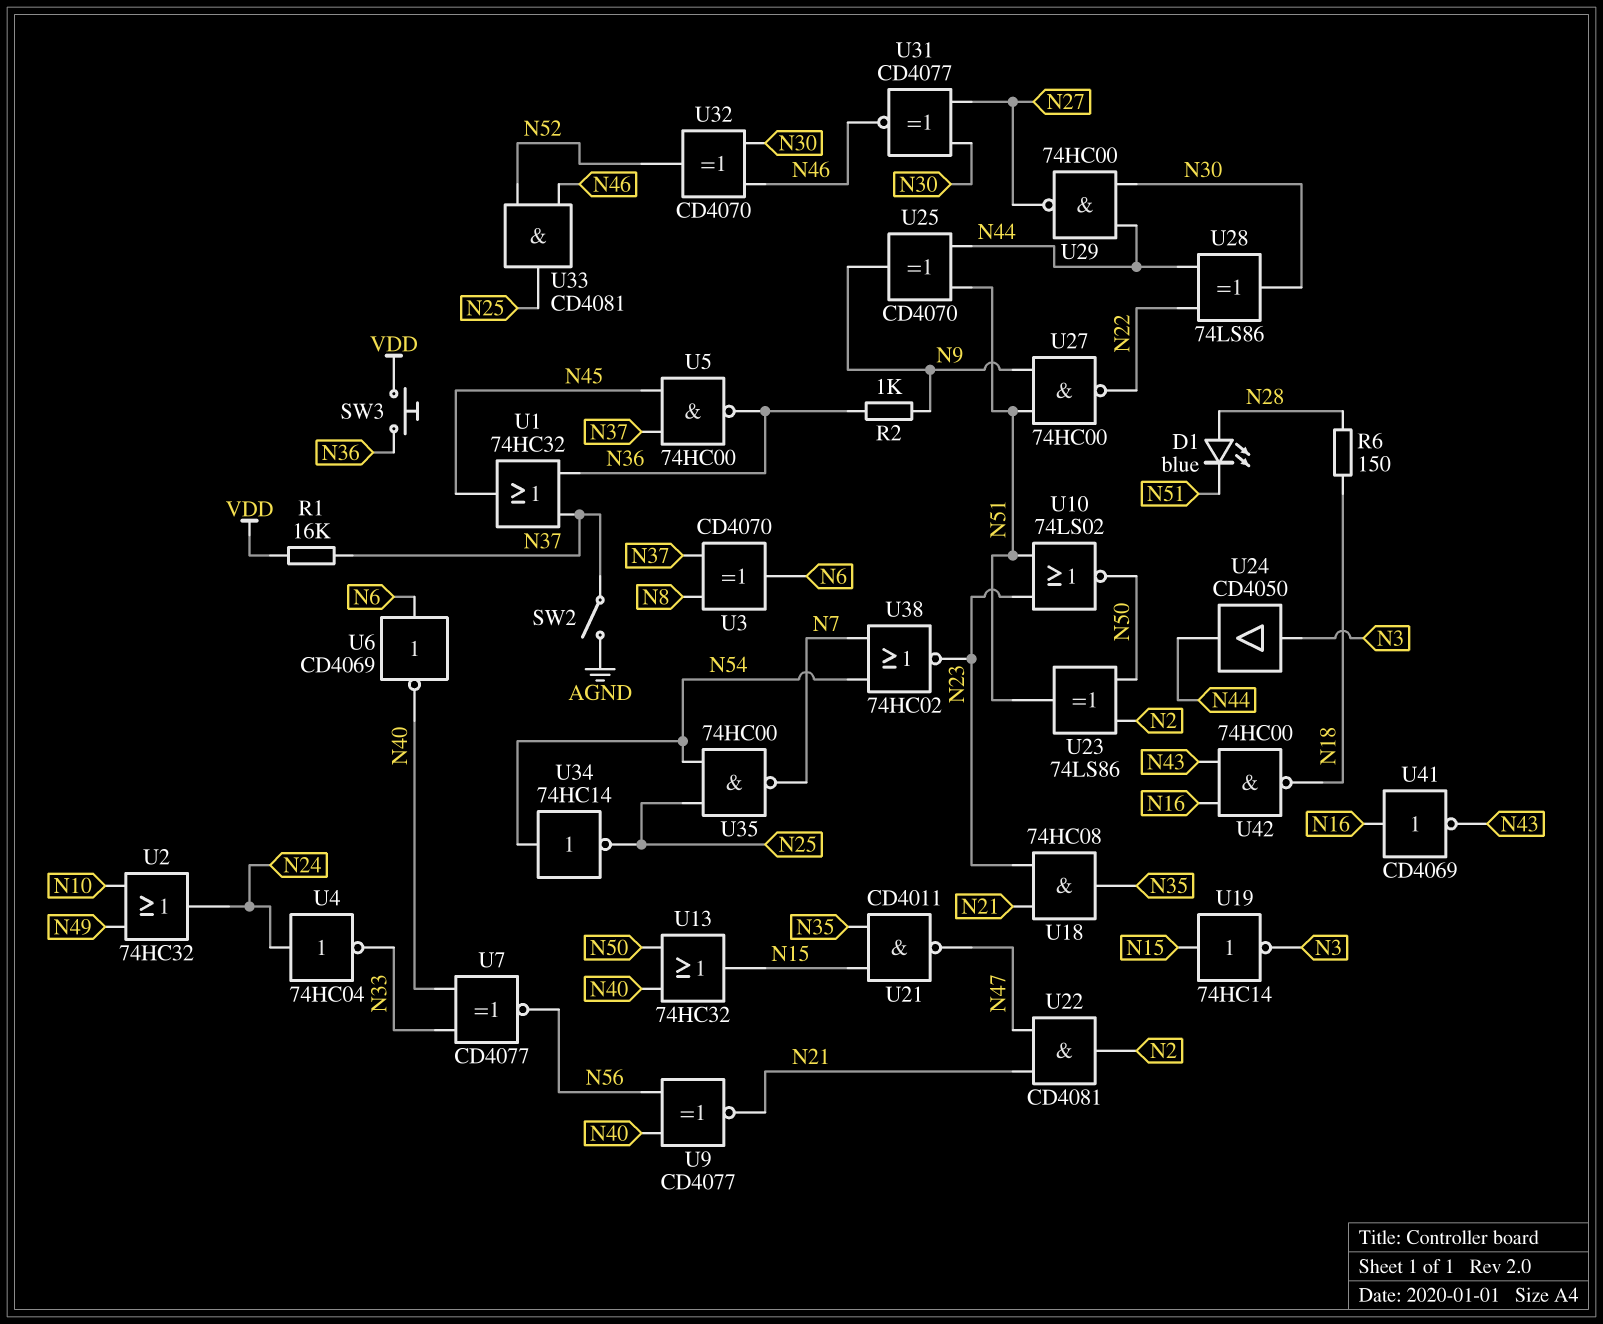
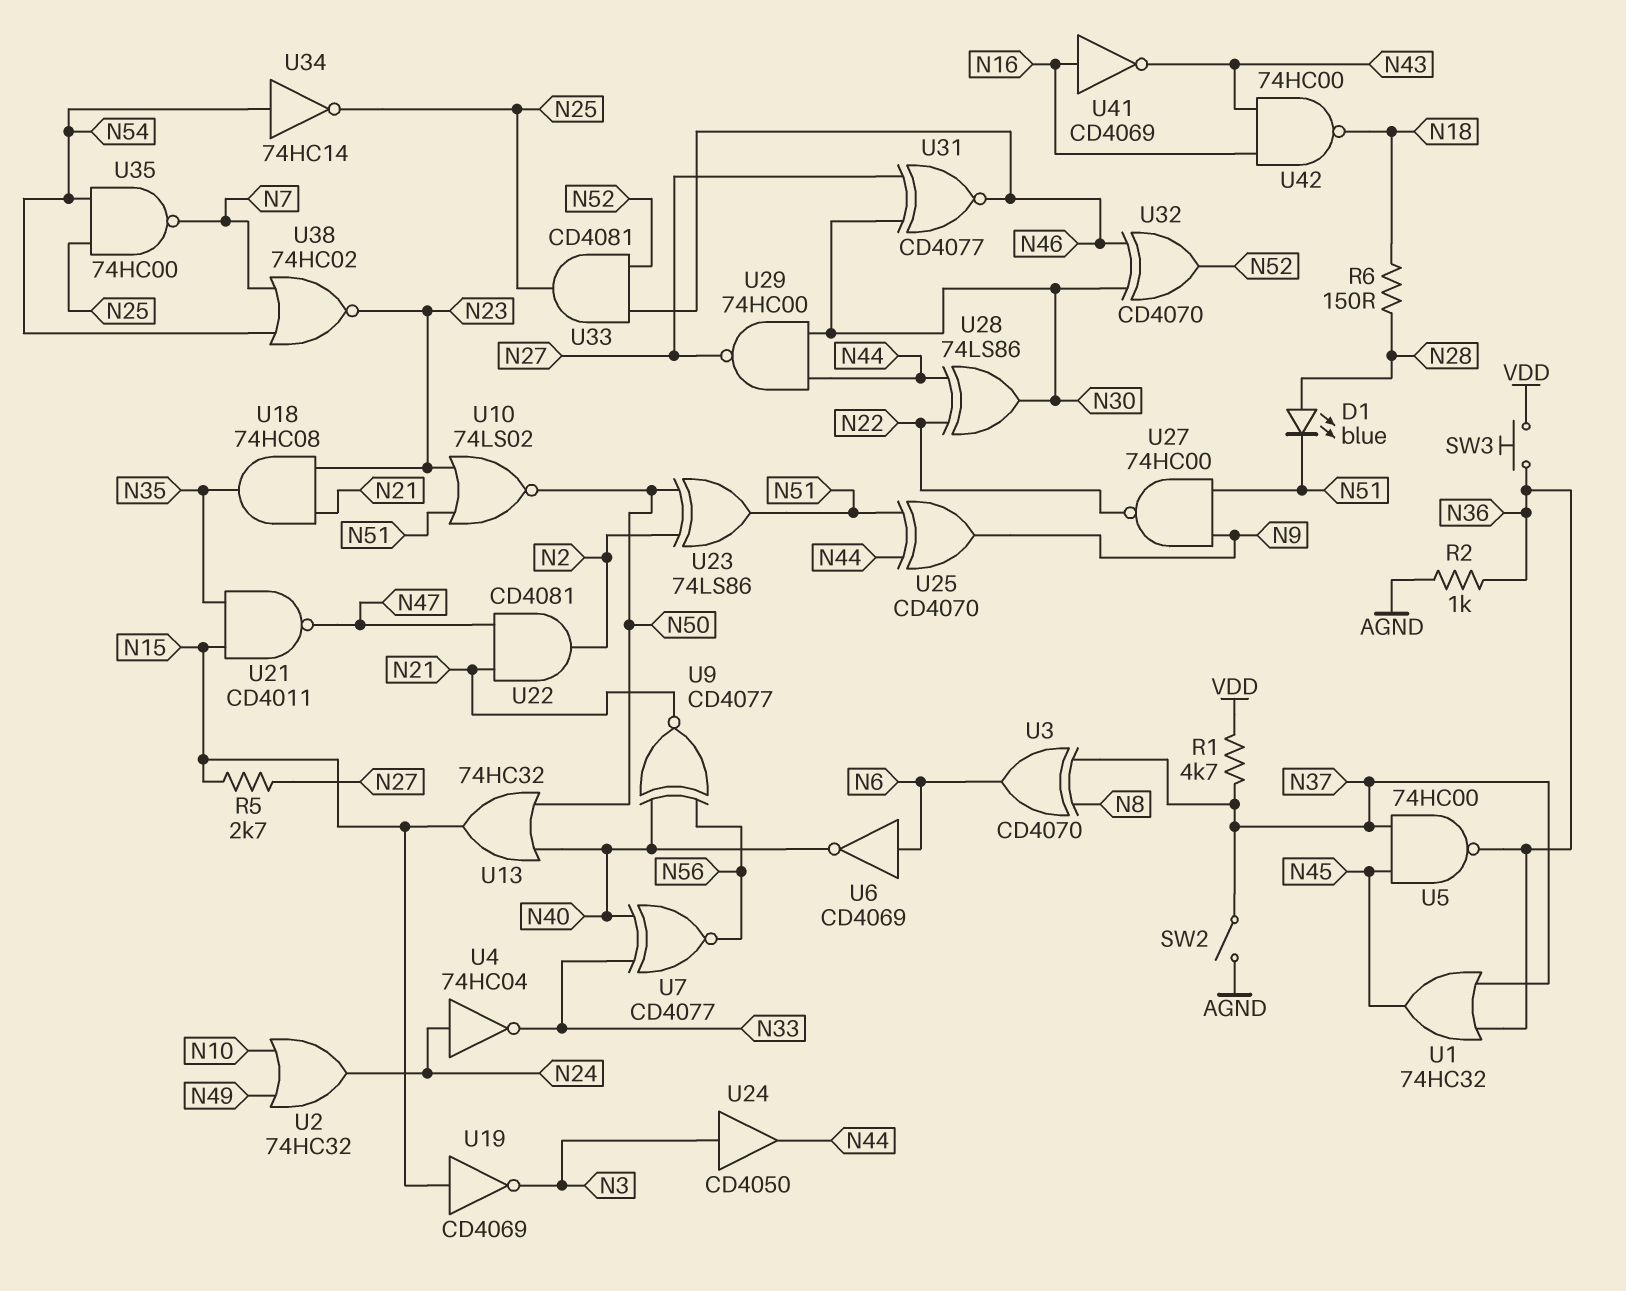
R1: 16k (N37, VDD) -> 4.7k (N37, VDD)
R2: 1k (N9, N36) -> 1k (AGND, N36)
R5: none -> 2.7k (N15, N27)
U19: NOT 74HC14 (in N15, out N3) -> NOT CD4069 (in N15, out N3)

